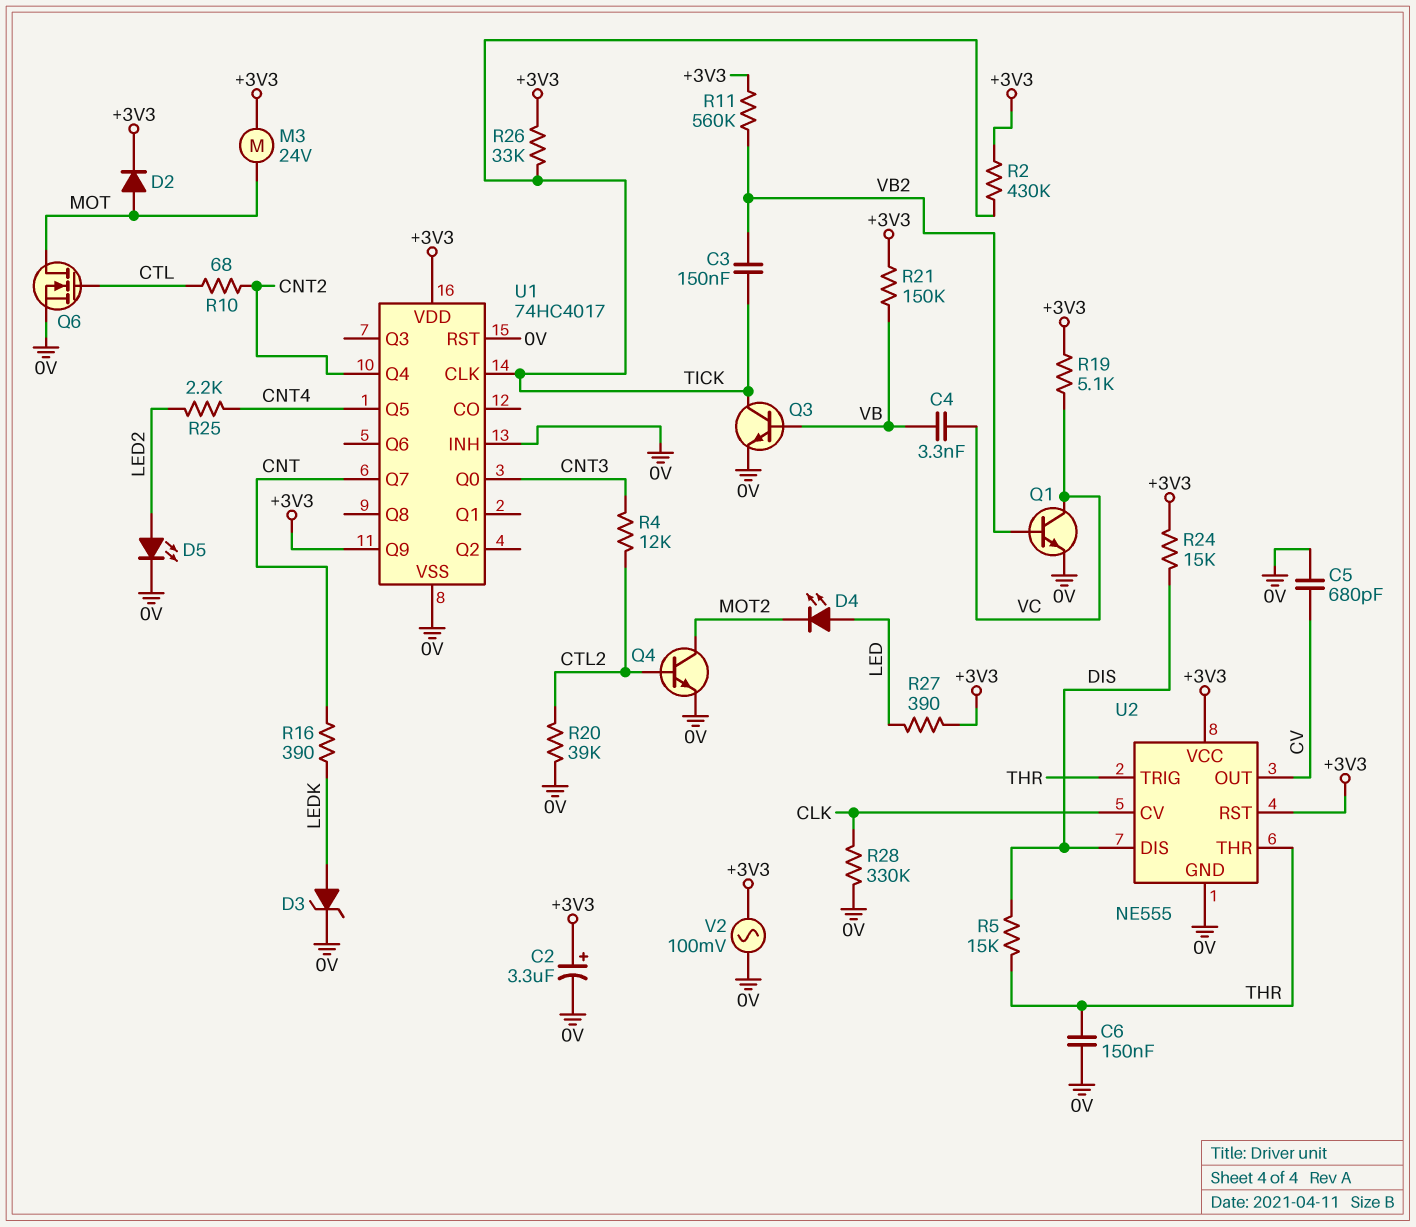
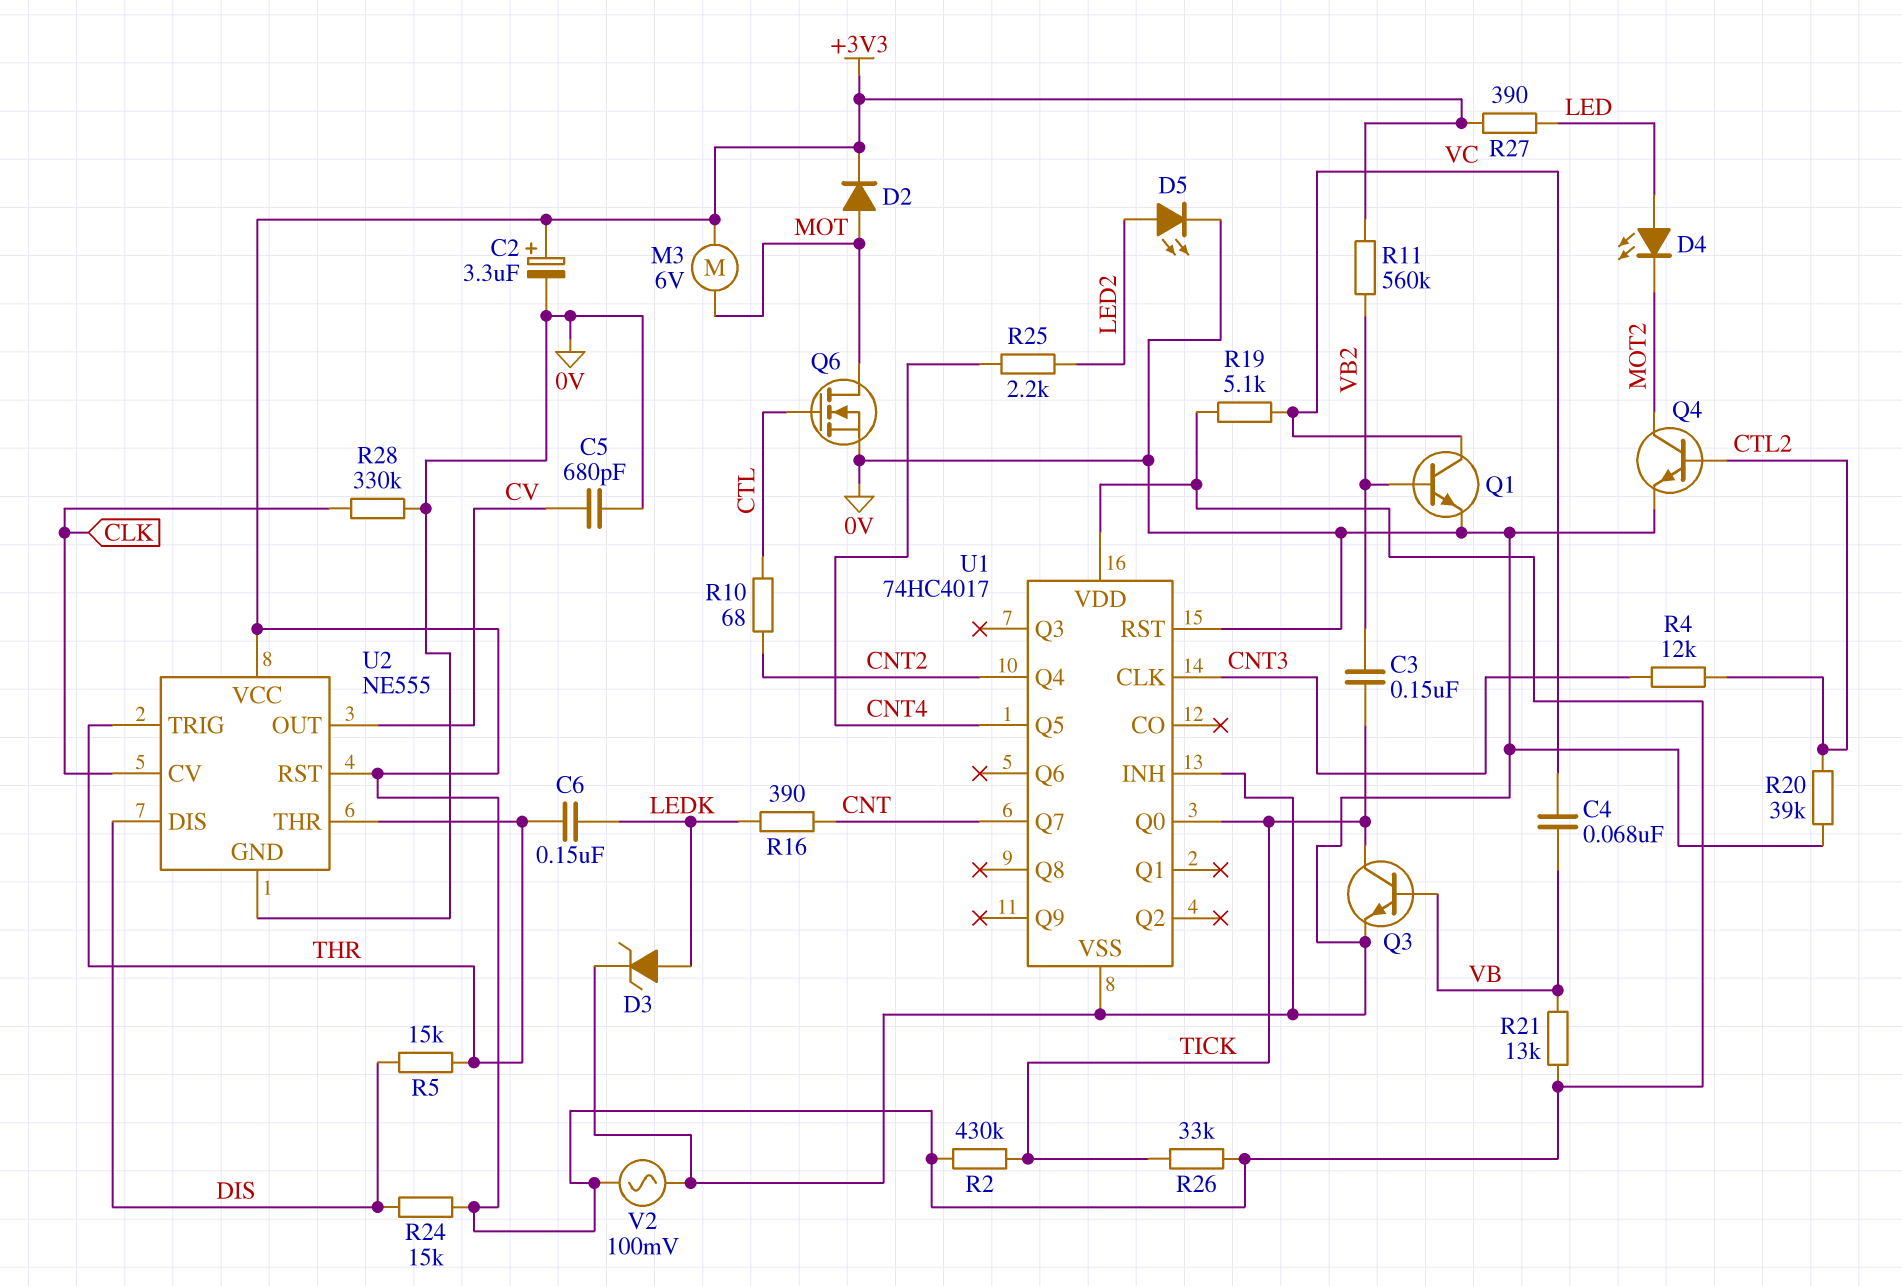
C4: 3.3nF (VB, VC) -> 68nF (VB, VC)
C6: 150nF (0V, THR) -> 150nF (LEDK, THR)
M3: motor 24V (+3V3, MOT) -> motor 6V (+3V3, MOT)
R21: 150k (+3V3, VB) -> 13k (+3V3, VB)
U1 pin CLK: TICK -> CNT3
U1 pin Q0: CNT3 -> TICK
U1 pin Q9: +3V3 -> none

